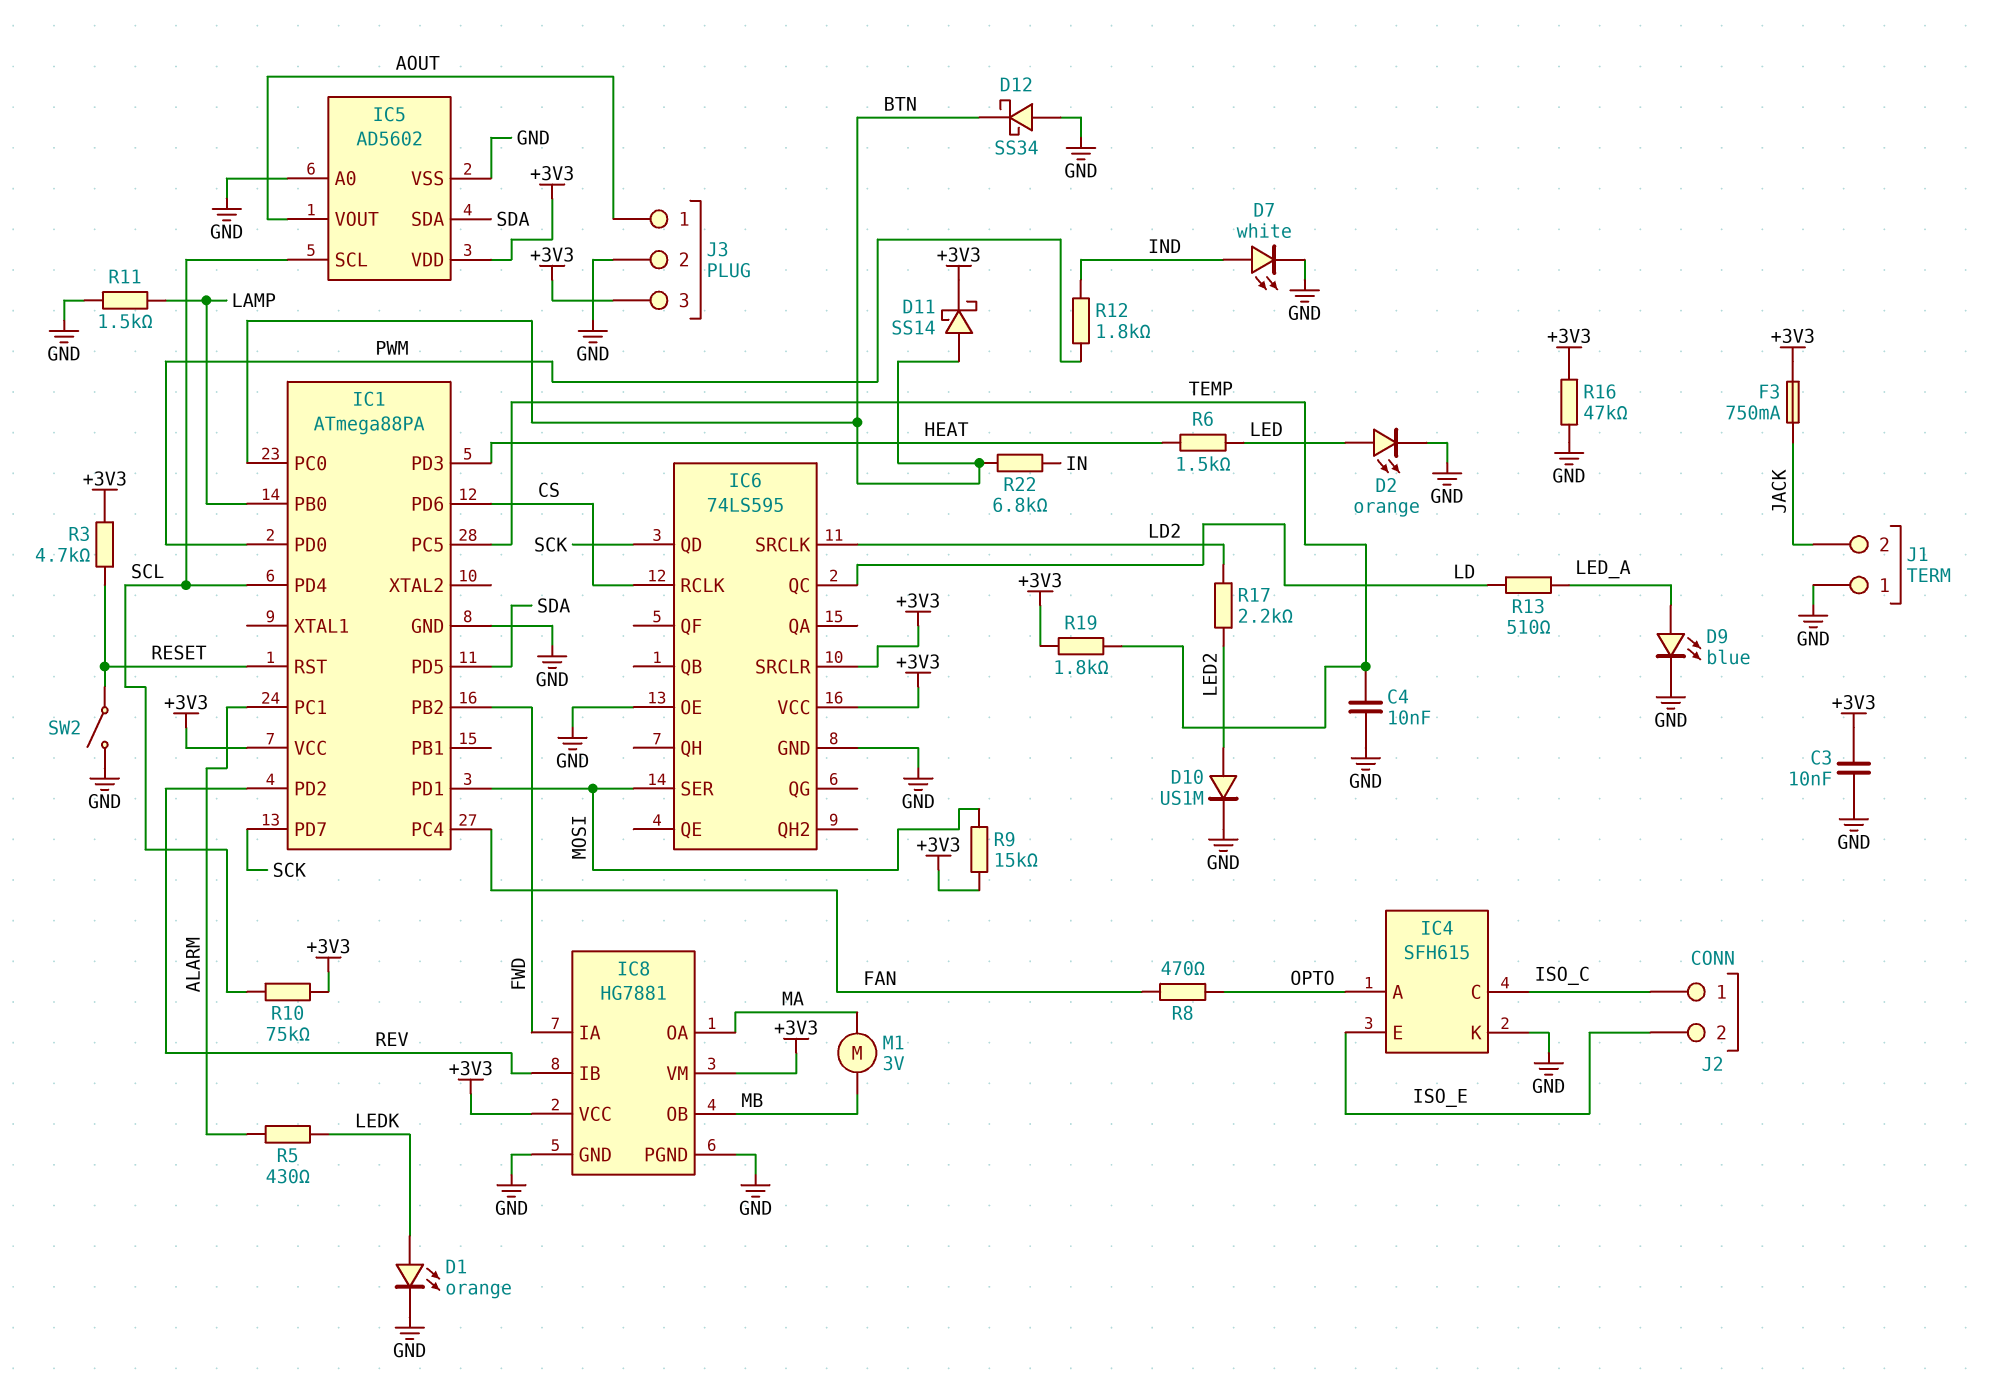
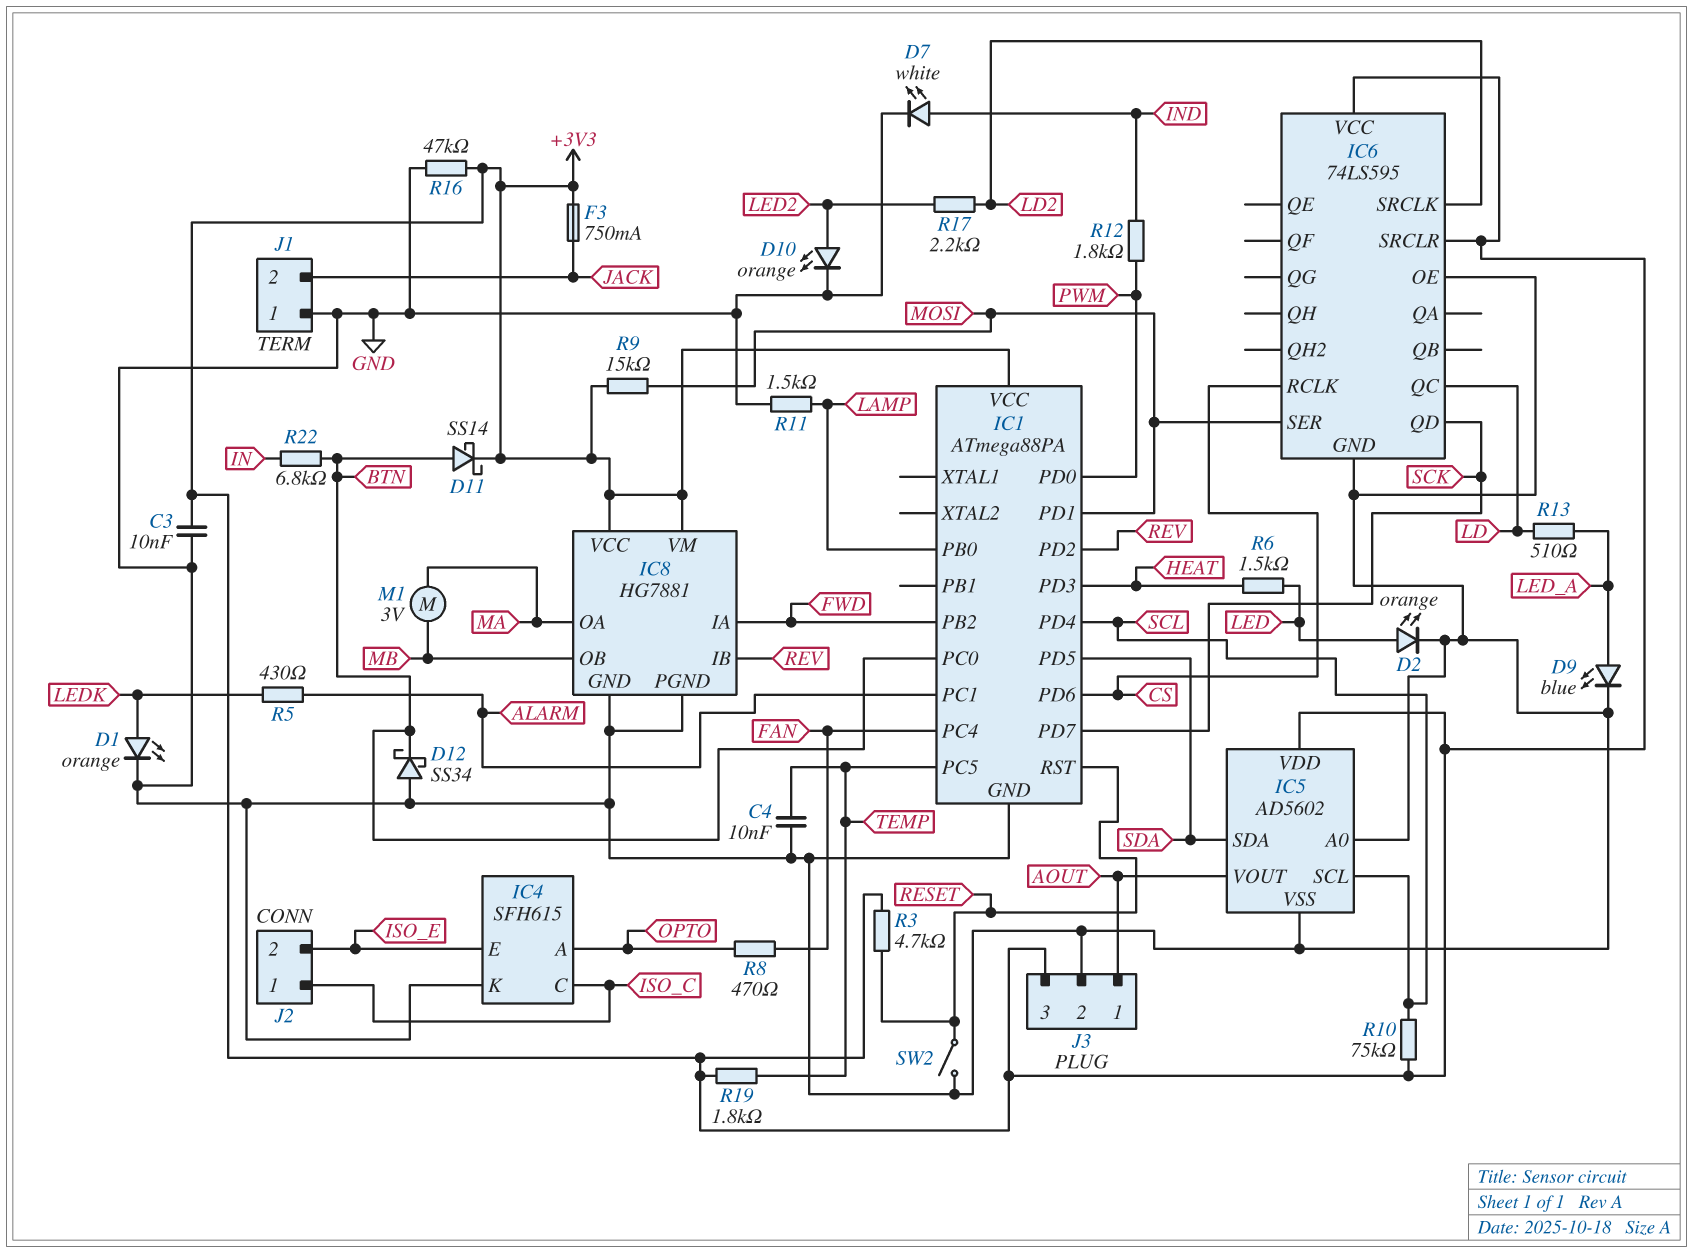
D10: diode US1M (A LED2, K GND) -> LED orange (A LED2, K GND)

